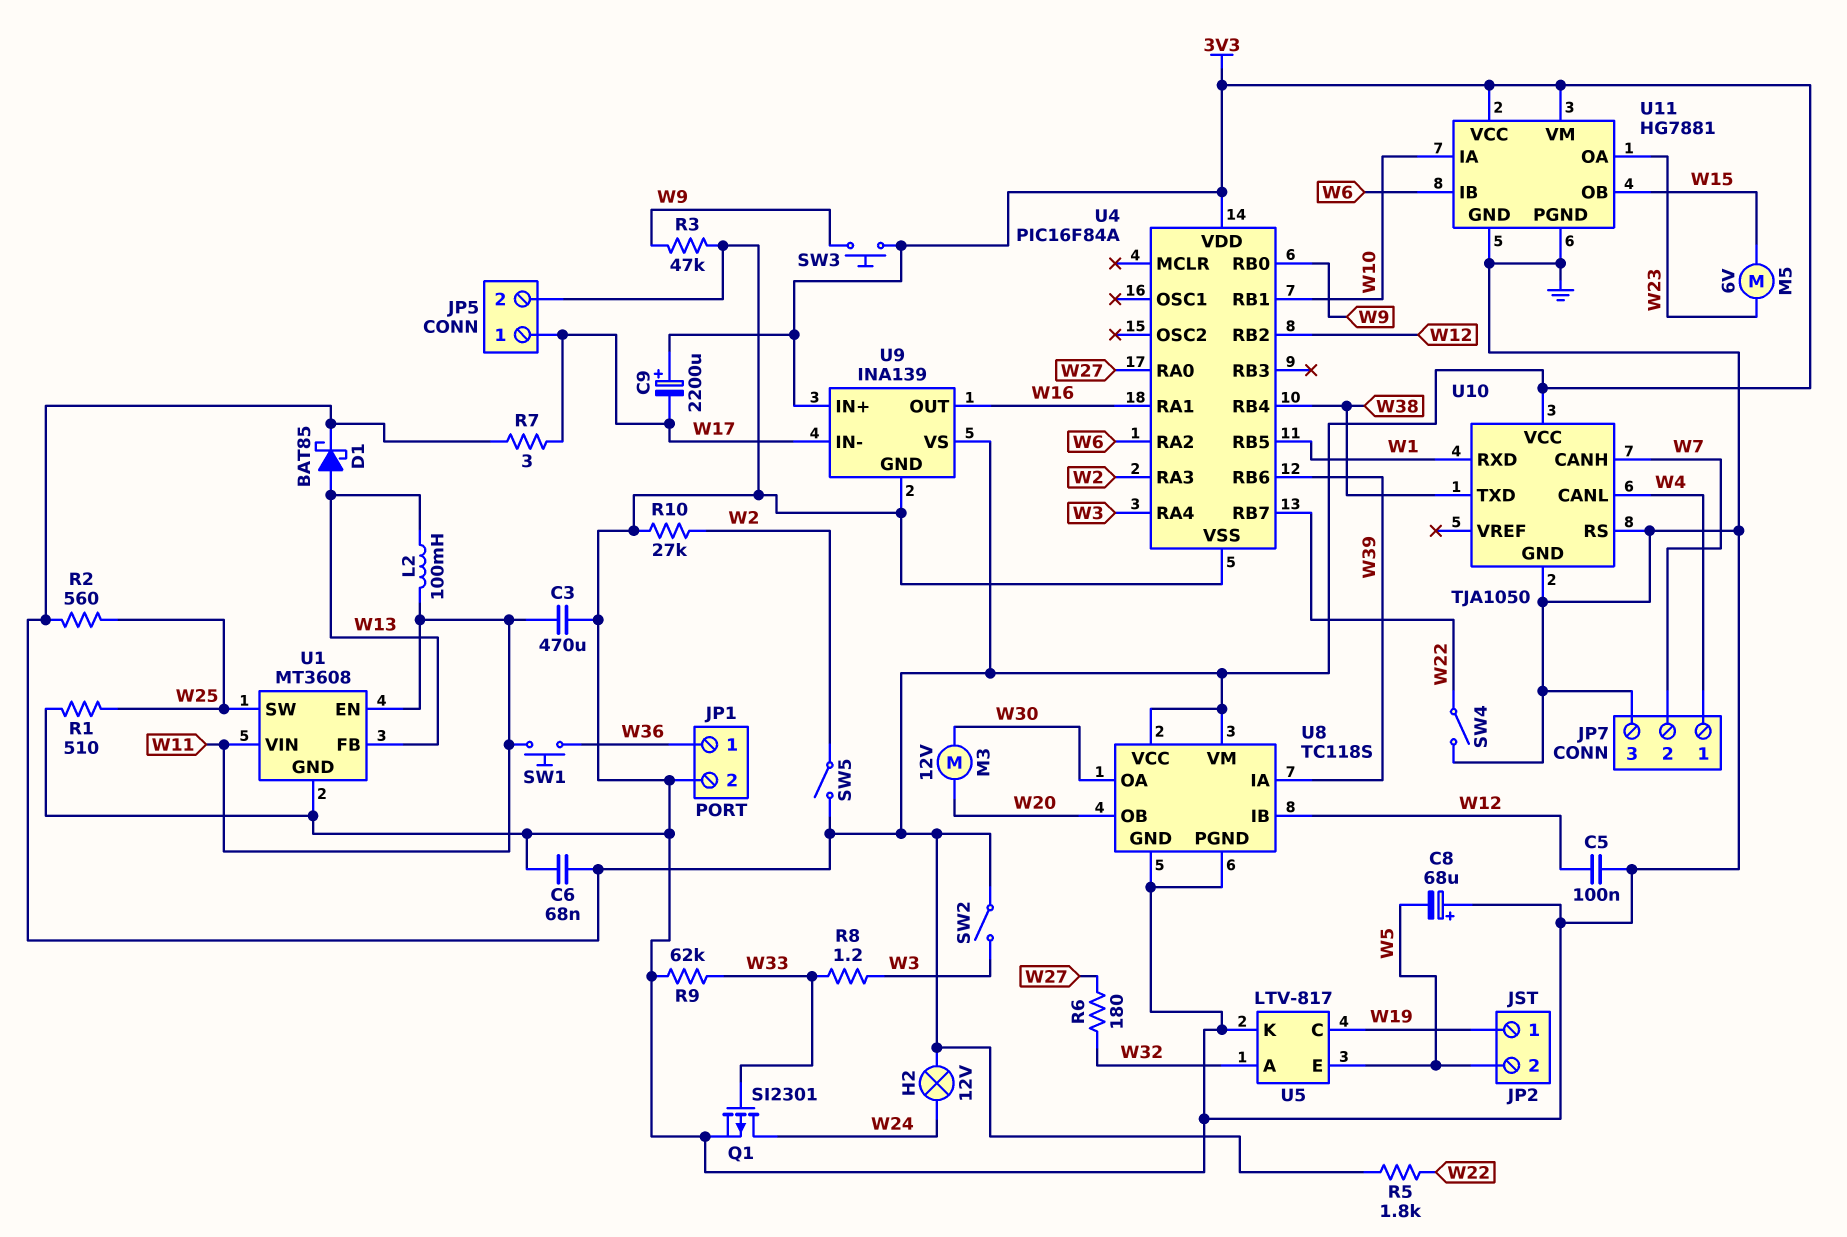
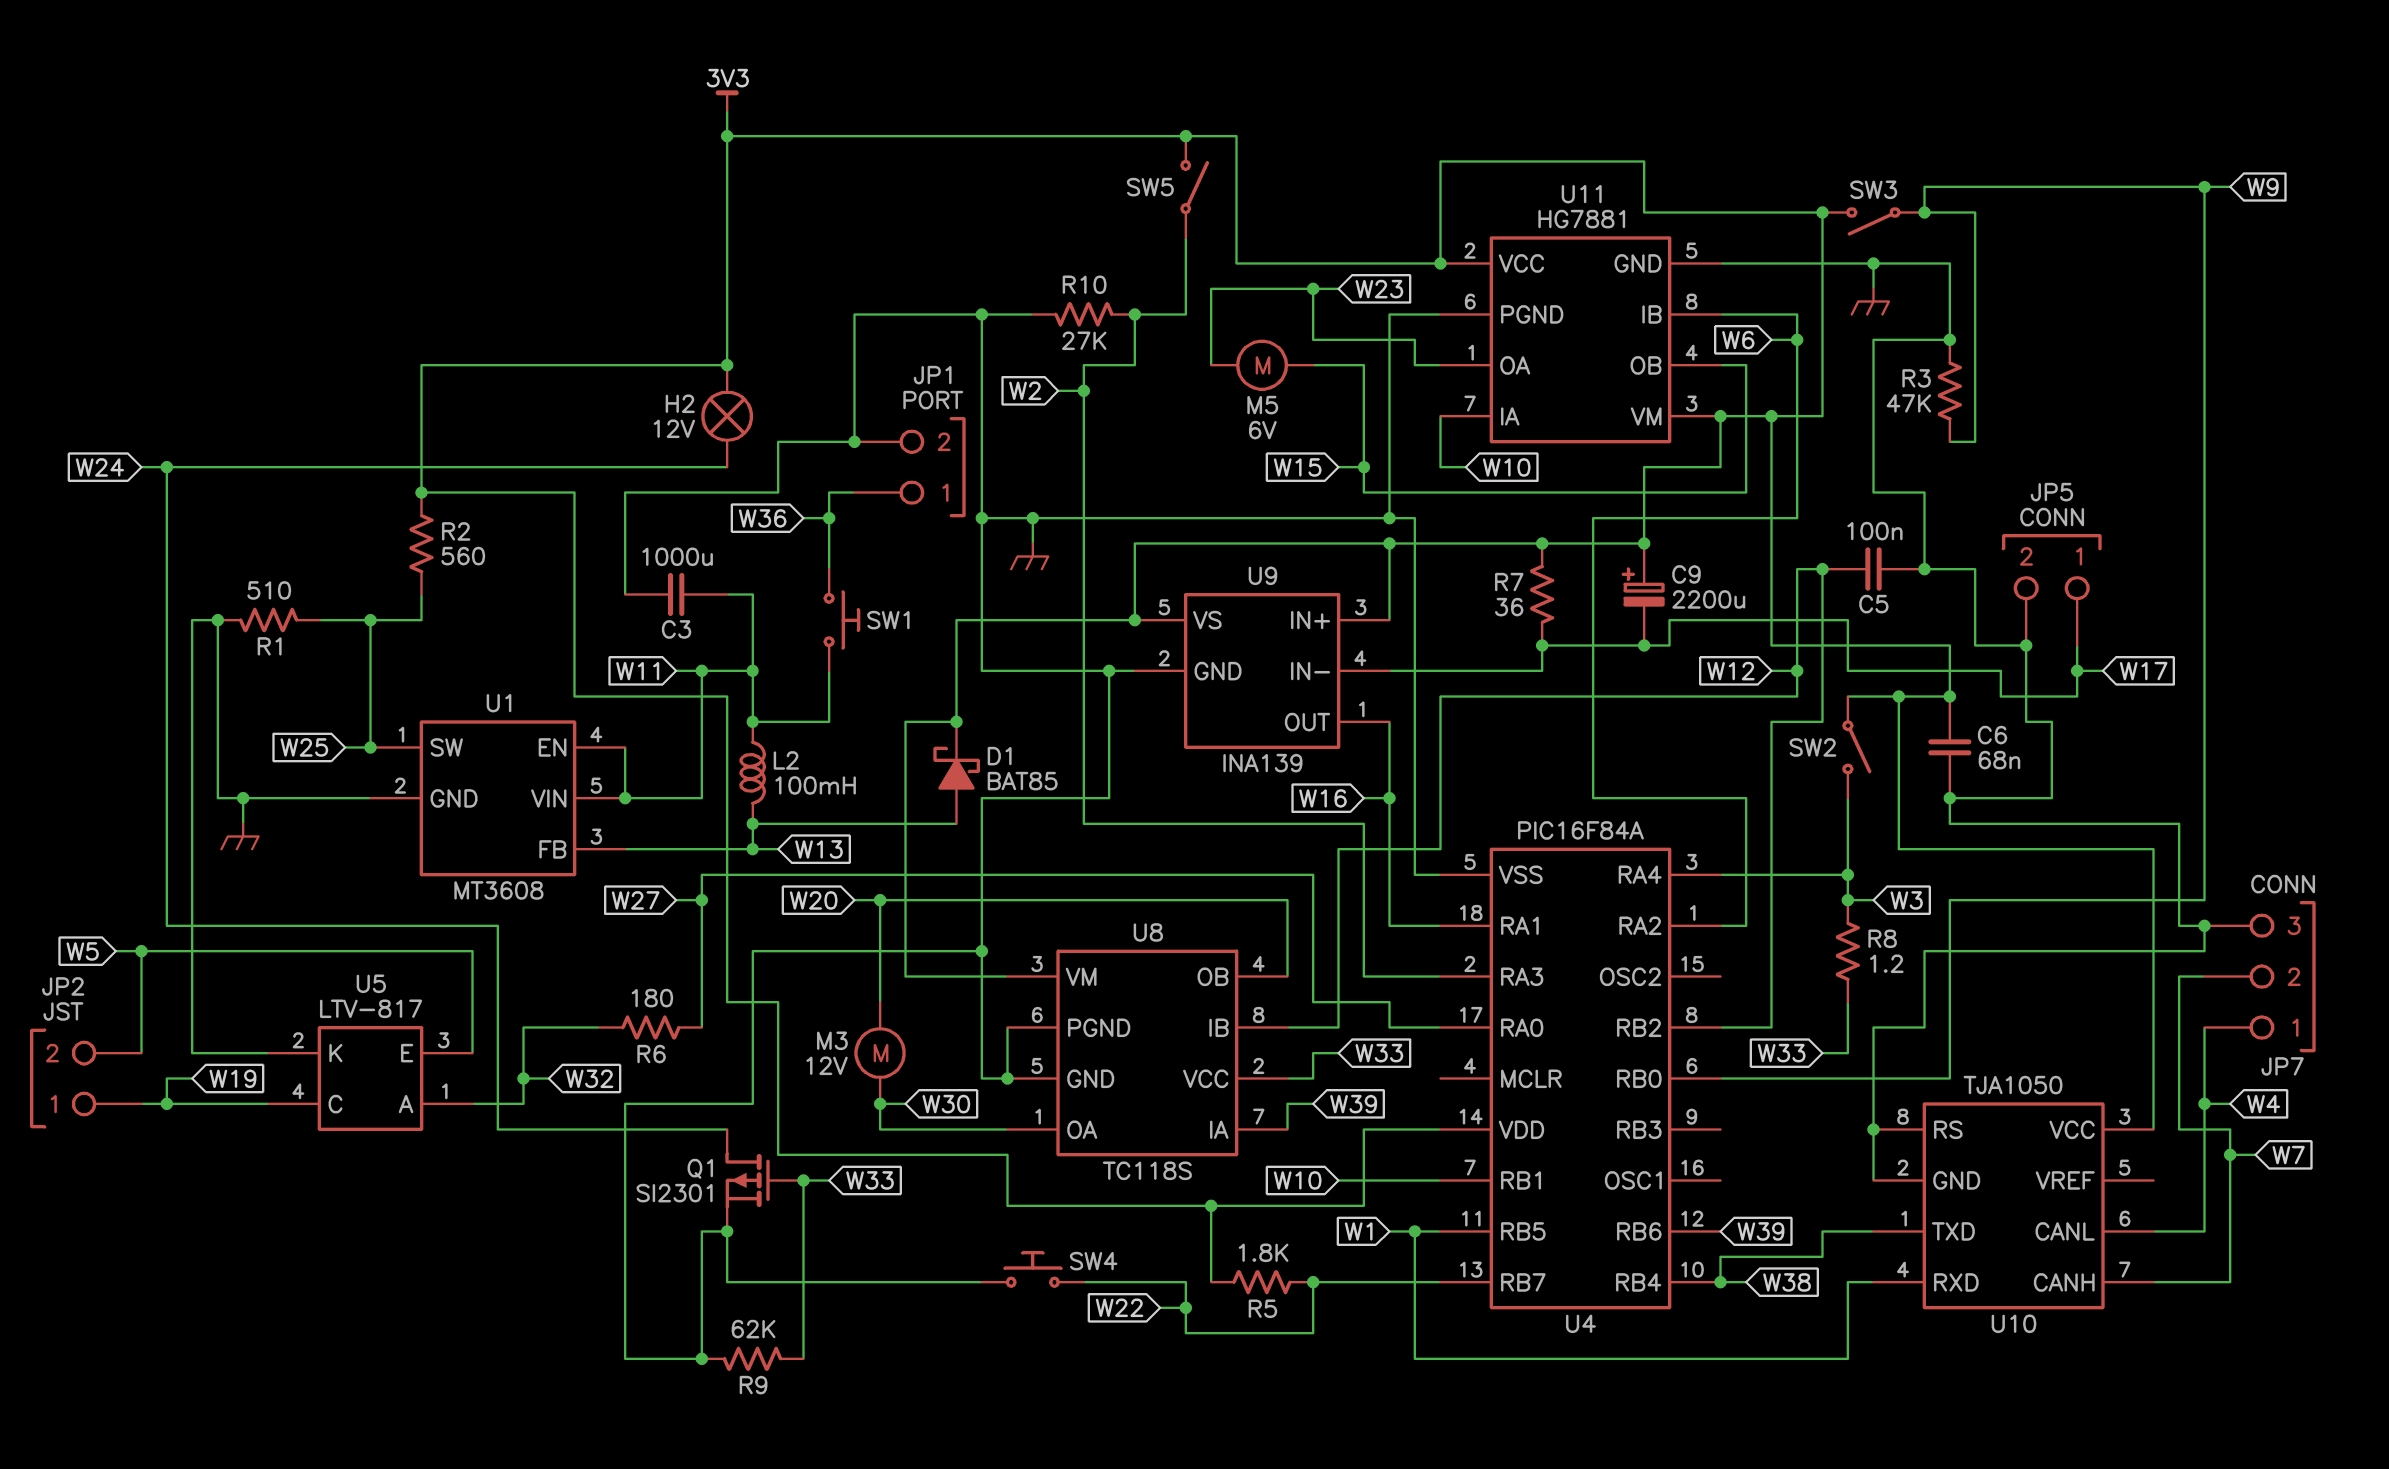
C3: 470uF (GND, W11) -> 1000uF (GND, W11)
C8: 68uF (plus GND, minus W5) -> none
R7: 3 (3V3, W17) -> 36 (3V3, W17)
SW3: button (3V3, W9) -> switch (3V3, W9)
SW4: switch (GND, W22) -> button (GND, W22)
U8 pin VCC: 3V3 -> W33

